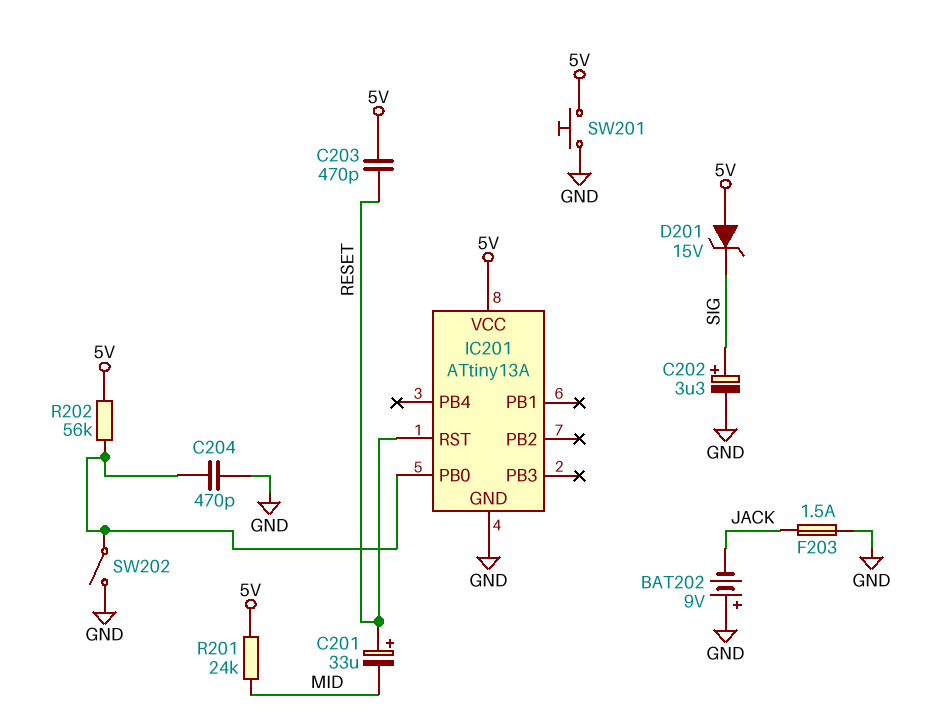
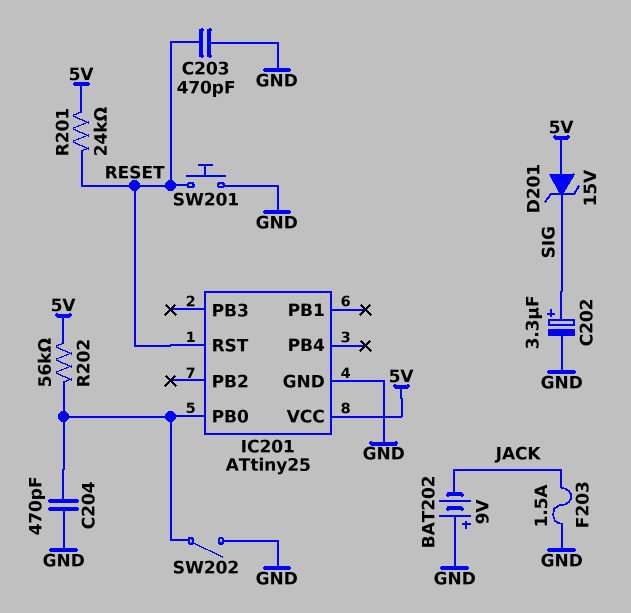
C201: 33uF (plus RESET, minus MID) -> none
C203: 470pF (5V, RESET) -> 470pF (GND, RESET)
IC201: ATtiny13A -> ATtiny25
R201: 24k (5V, MID) -> 24k (5V, RESET)
SW201: button (5V, GND) -> button (GND, RESET)

